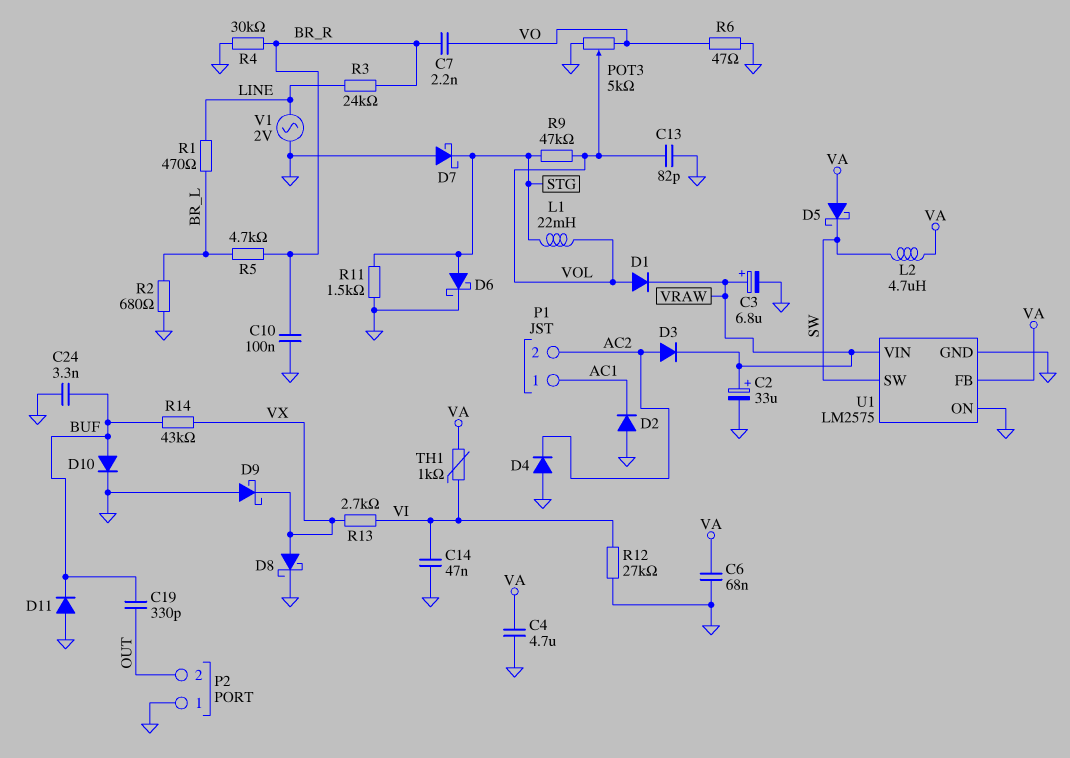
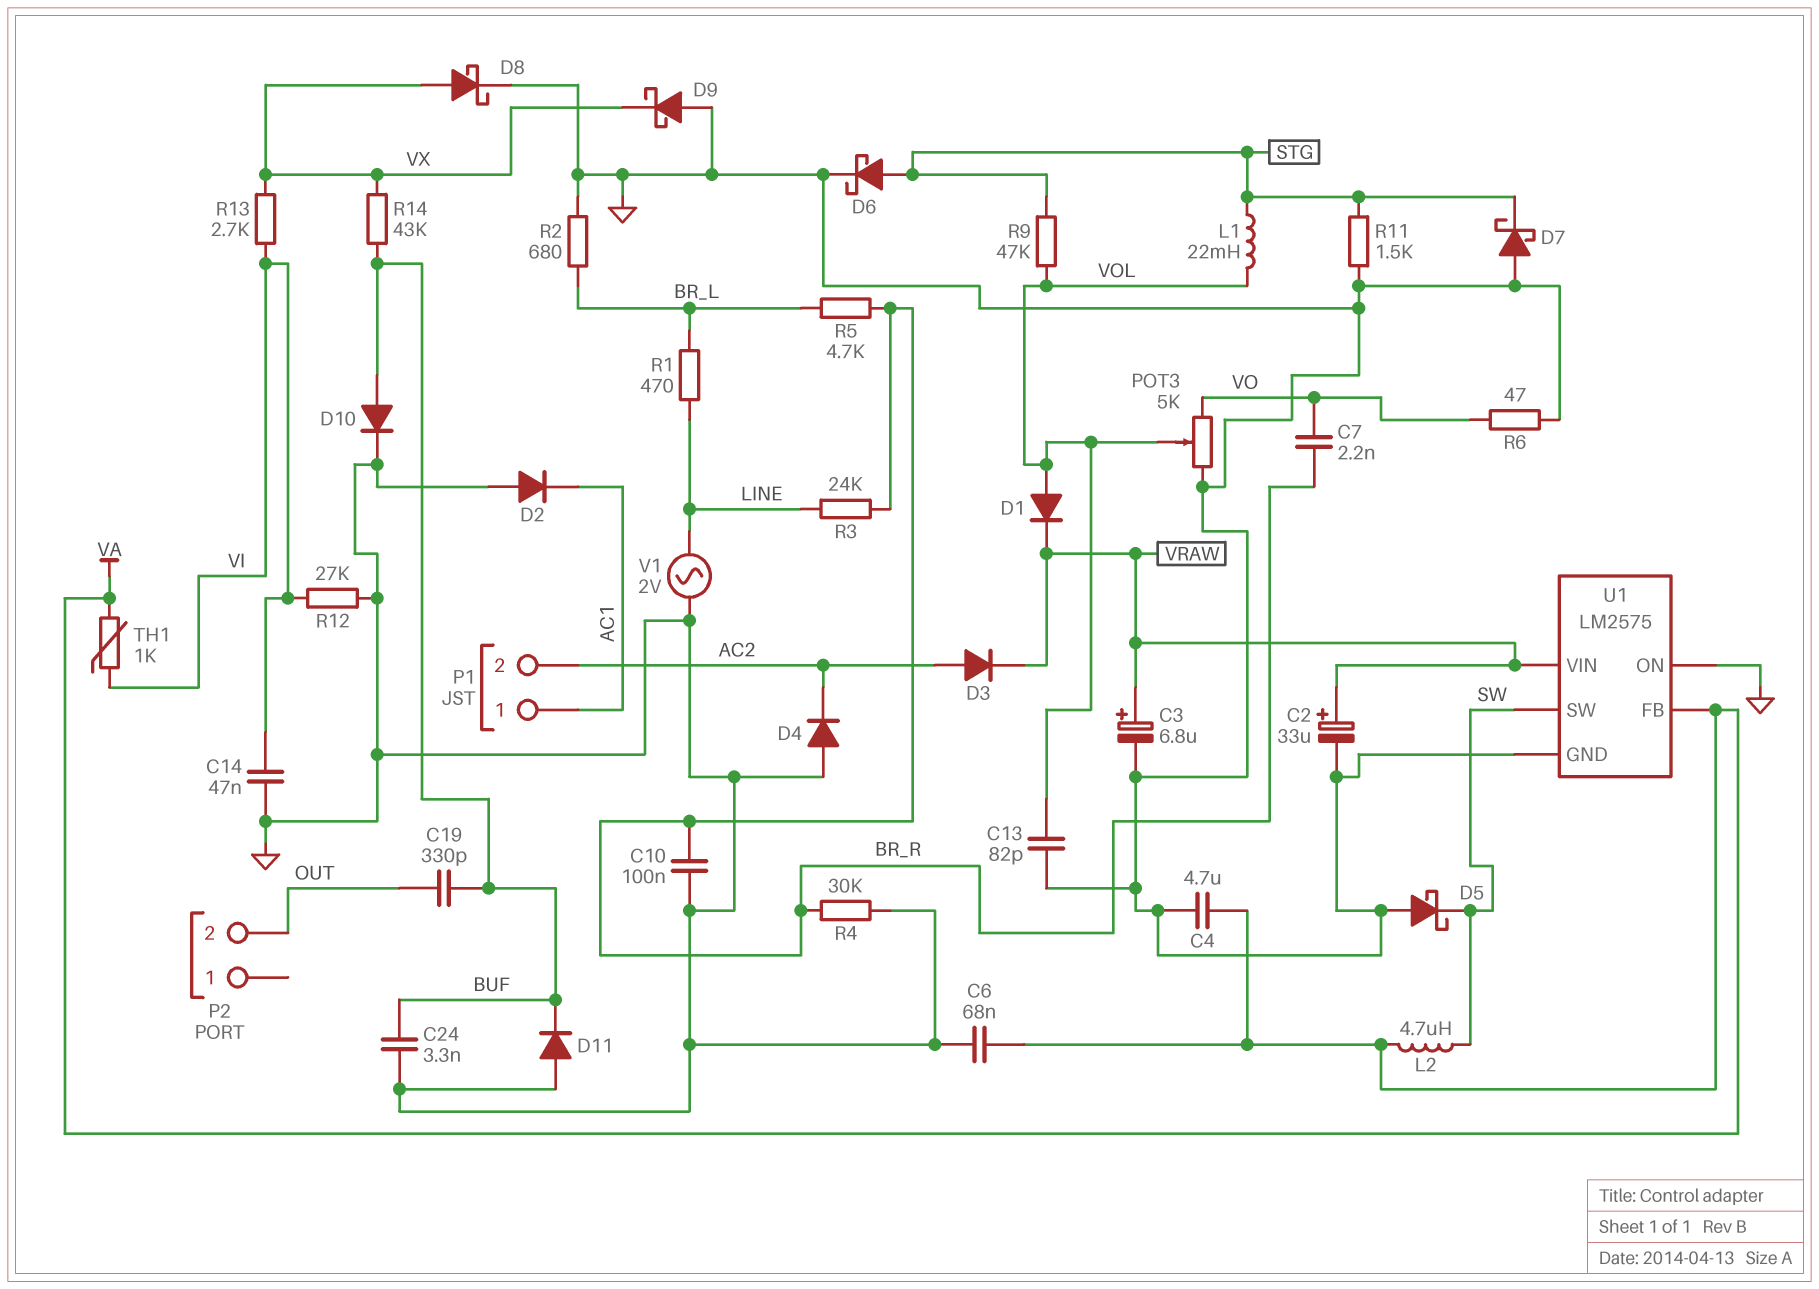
D5: schottky (A VA, K SW) -> schottky (A GND, K SW)
P2 pin 1: GND -> none

